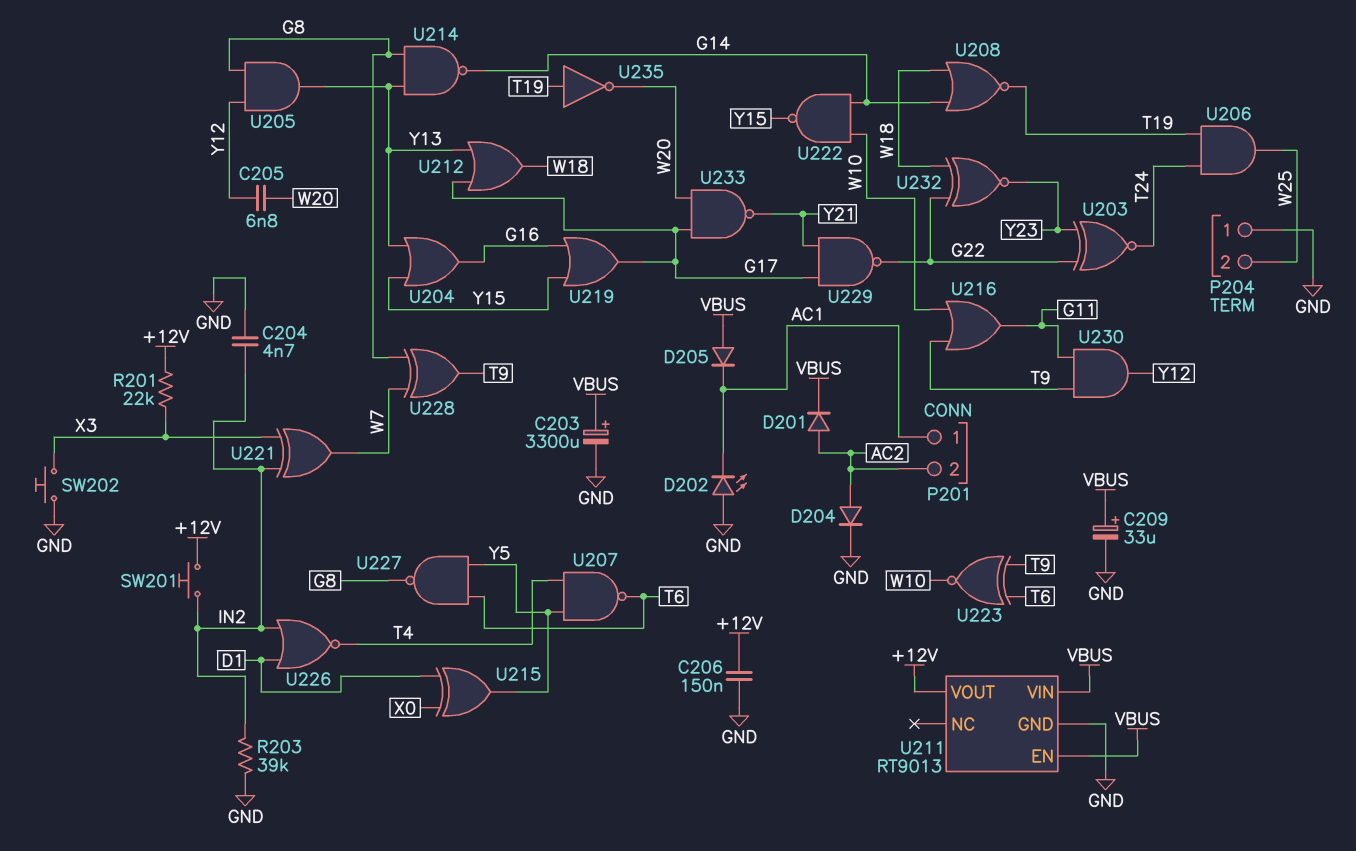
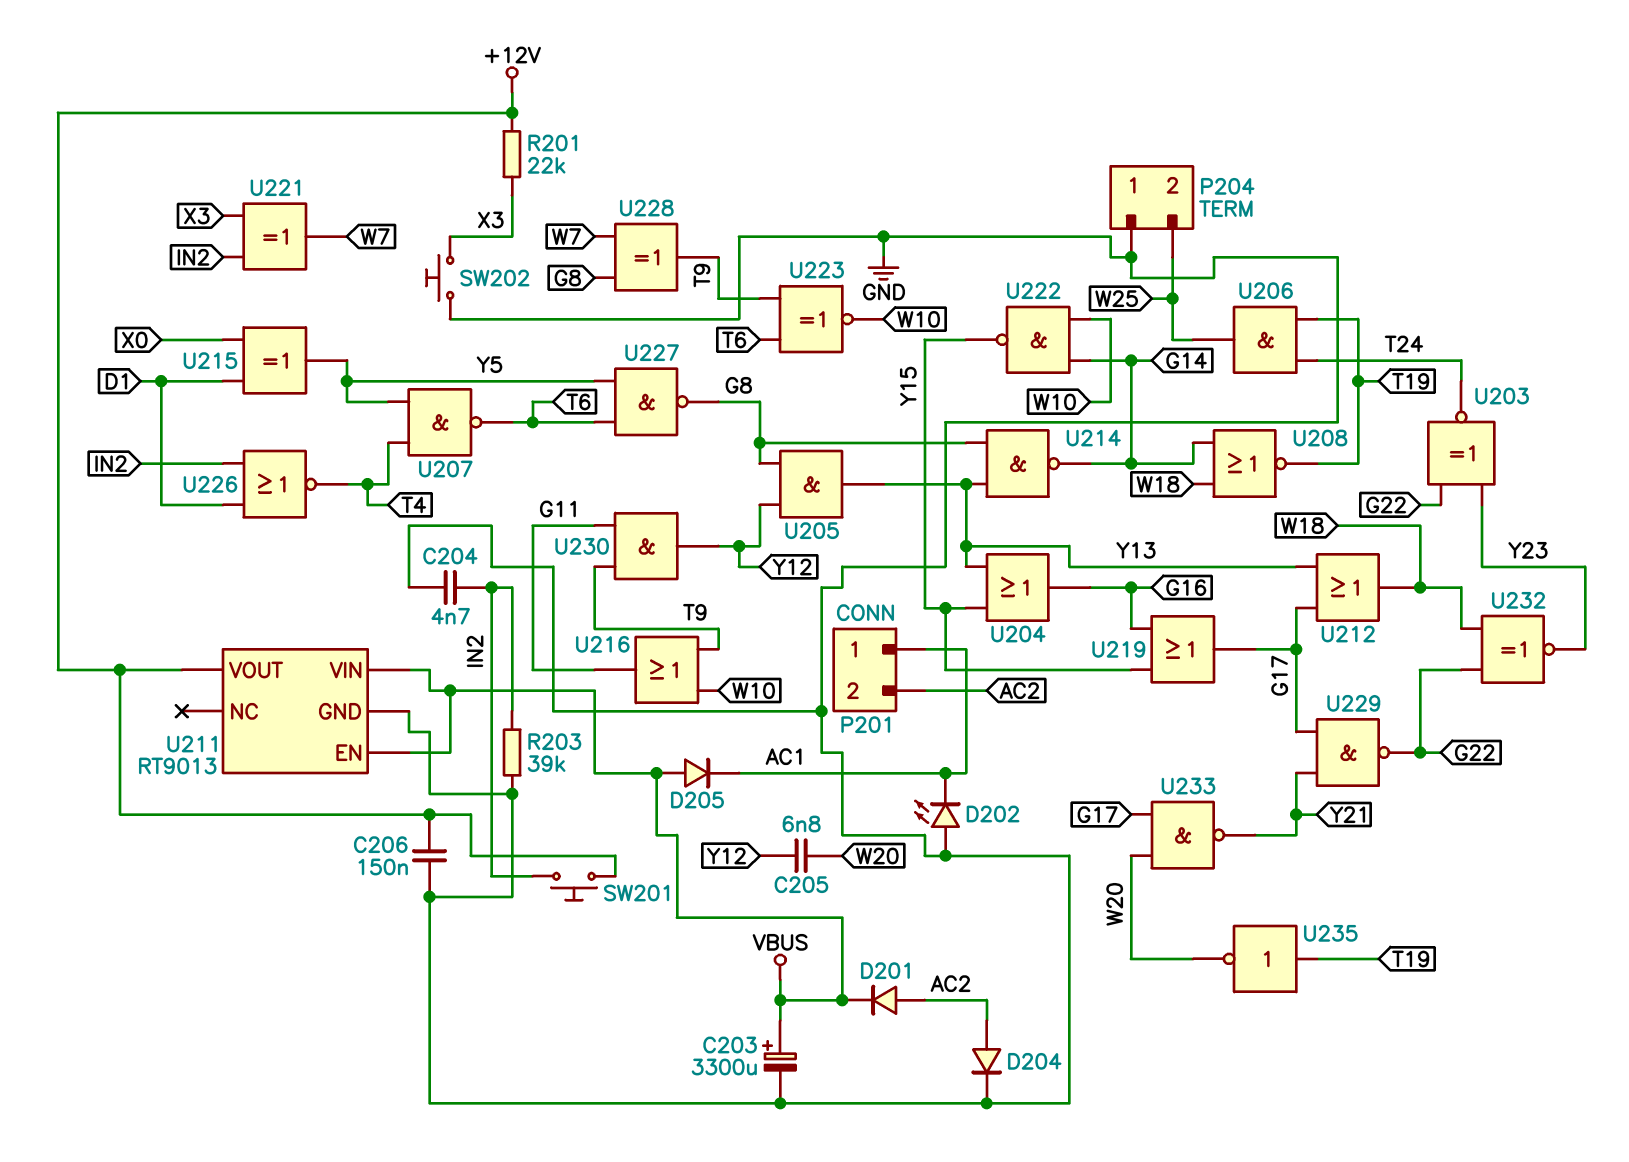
C209: 33uF (plus VBUS, minus GND) -> none

